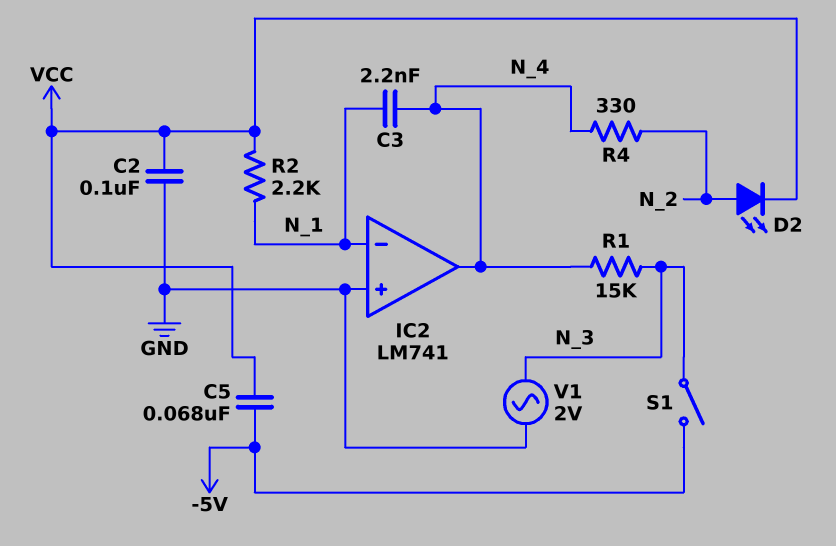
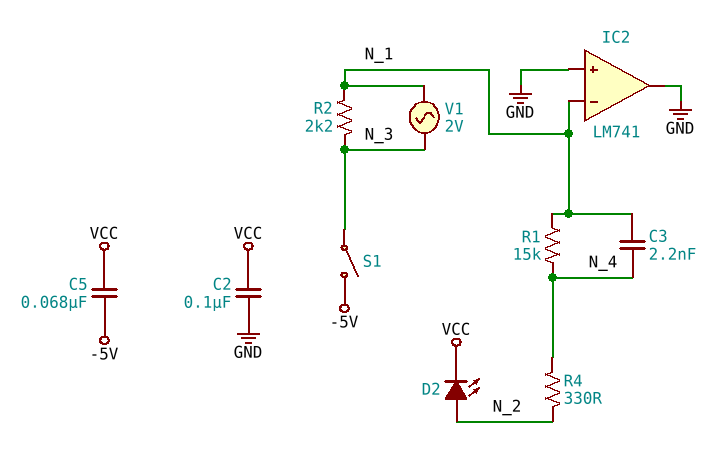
IC2 pin out: N_4 -> GND
R1: 15k (N_3, N_4) -> 15k (N_1, N_4)
R2: 2.2k (N_1, VCC) -> 2.2k (N_1, N_3)
V1: AC 2V (GND, N_3) -> AC 2V (N_1, N_3)

